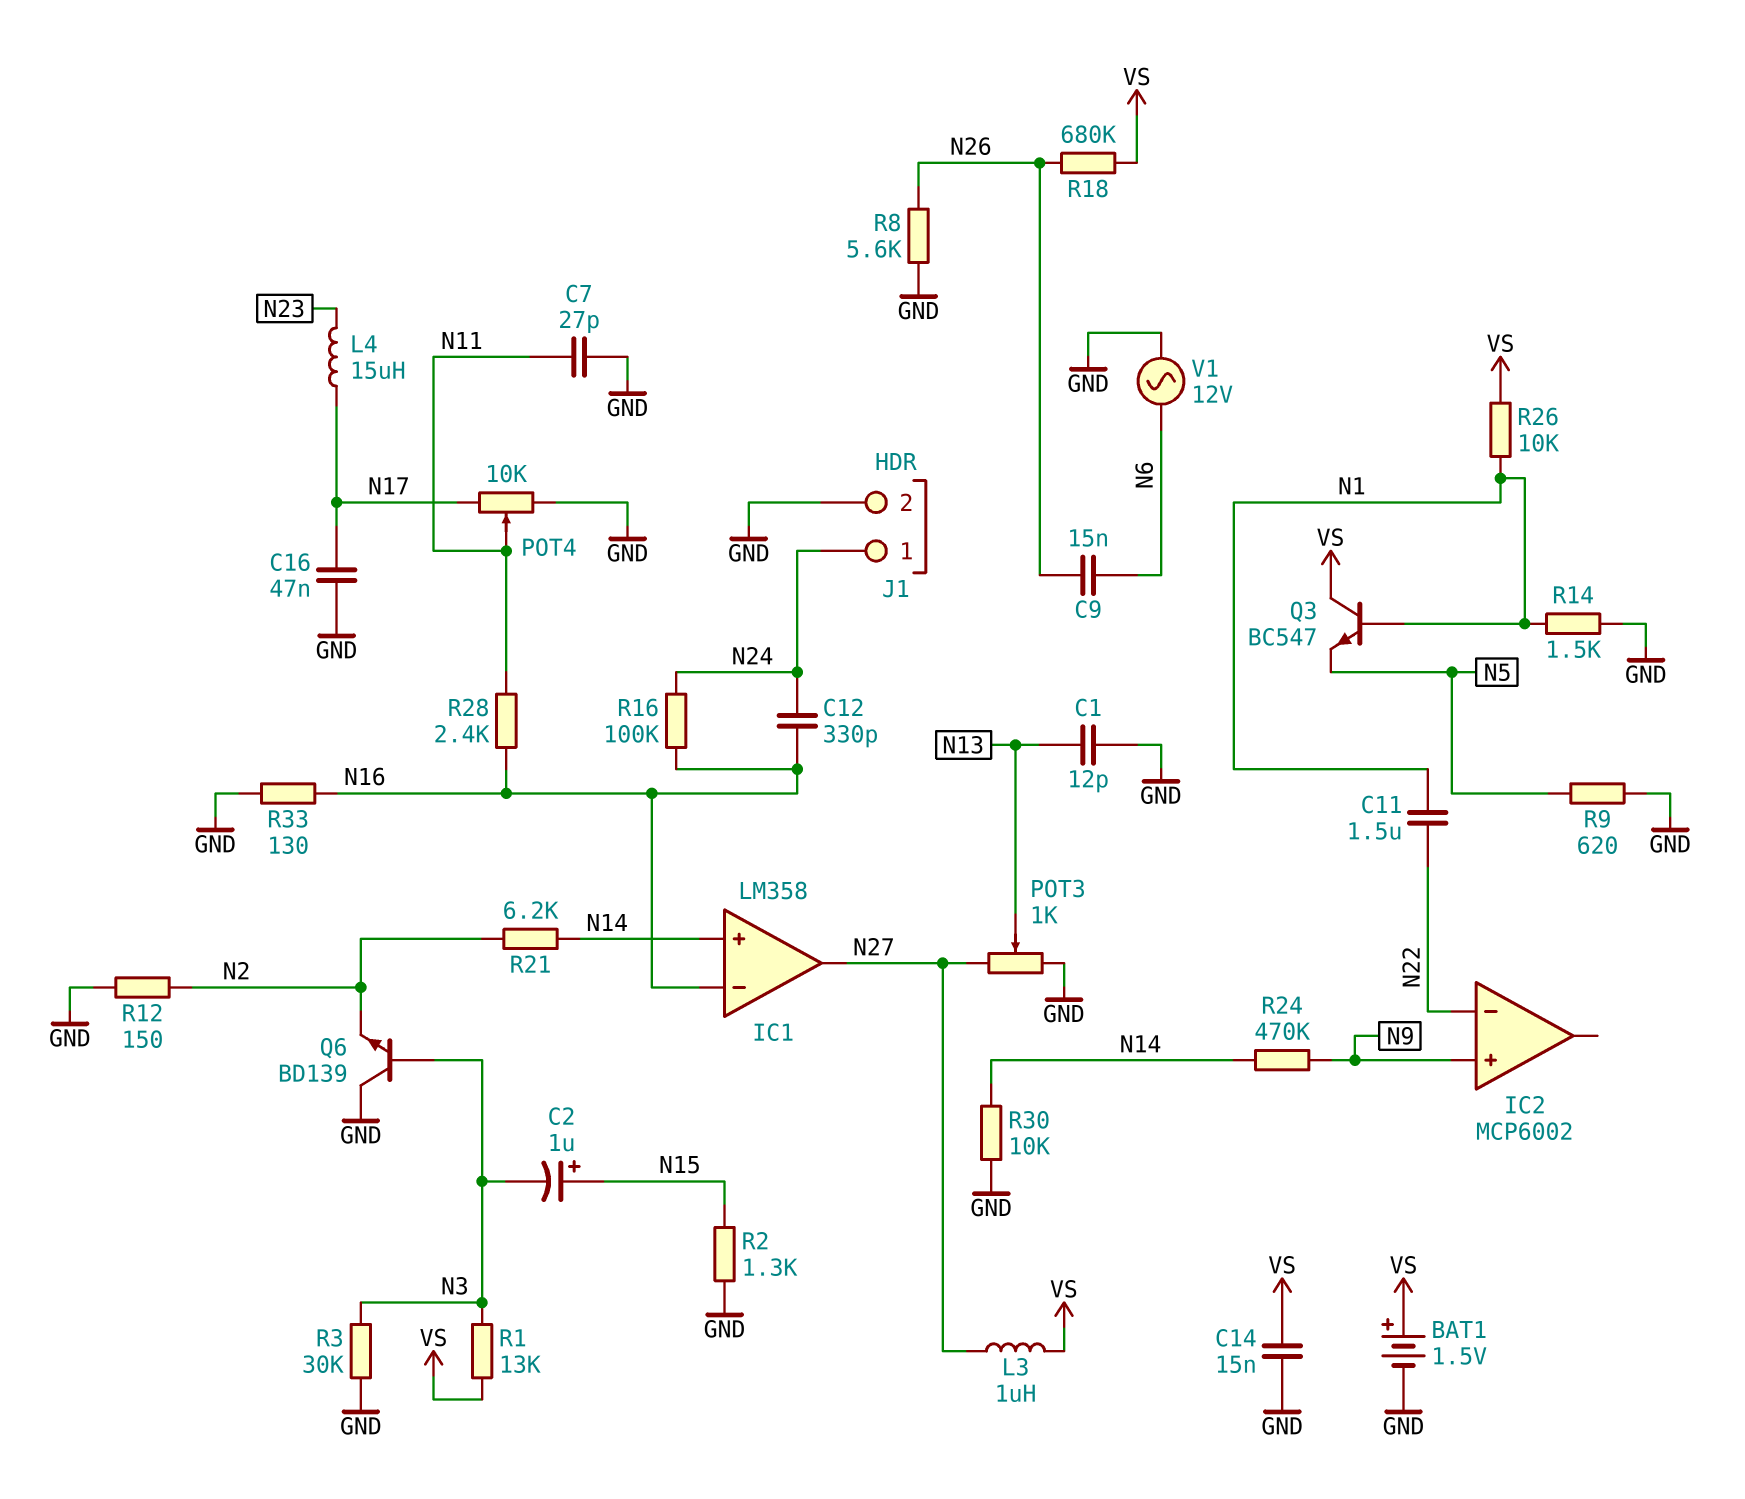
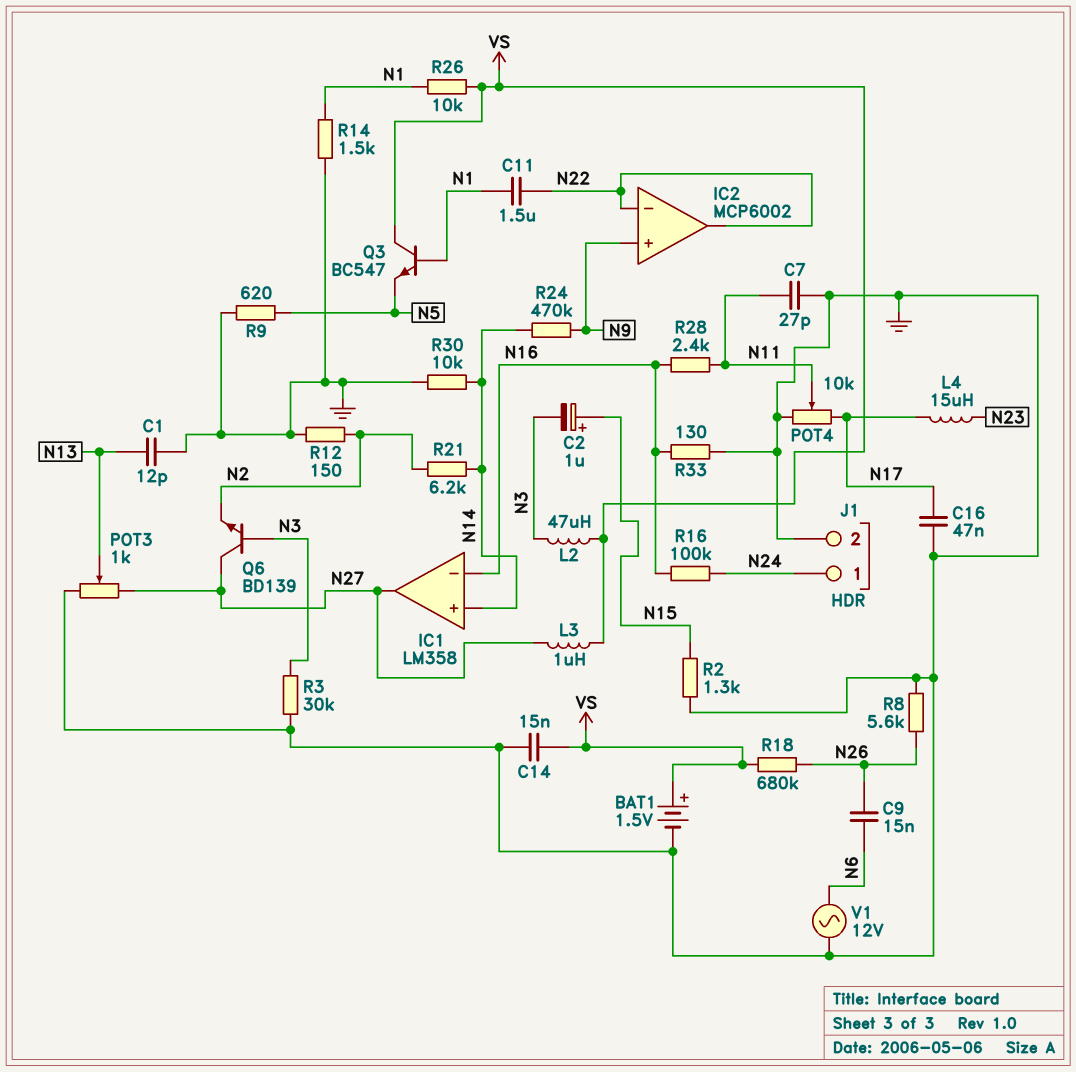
C12: 330pF (N16, N24) -> none
IC2 pin out: none -> N22
L2: none -> 47uH (N3, VS)
Q6: NPN BD139 (B N3, C GND, E N2) -> NPN BD139 (B N3, C N27, E N2)
R1: 13k (N3, VS) -> none

